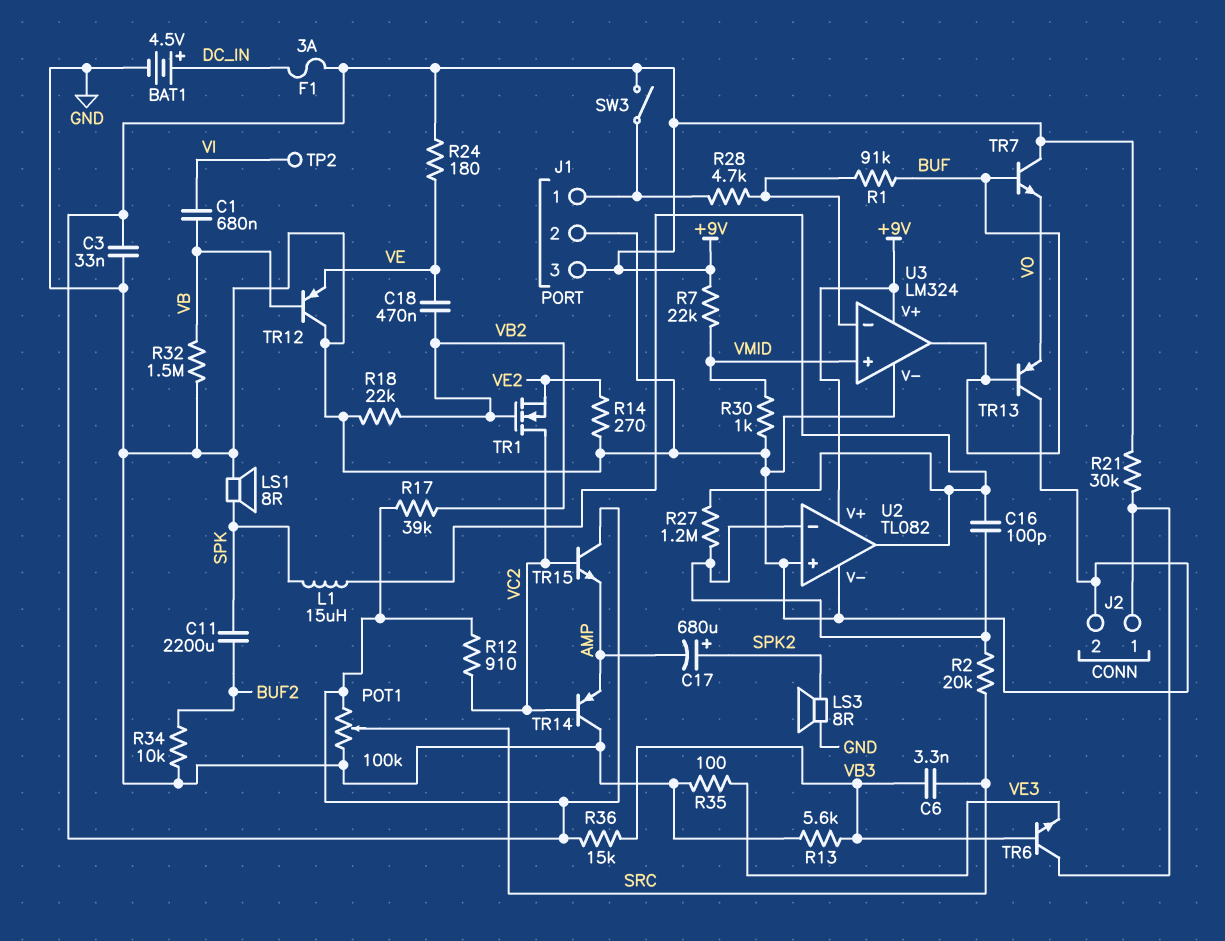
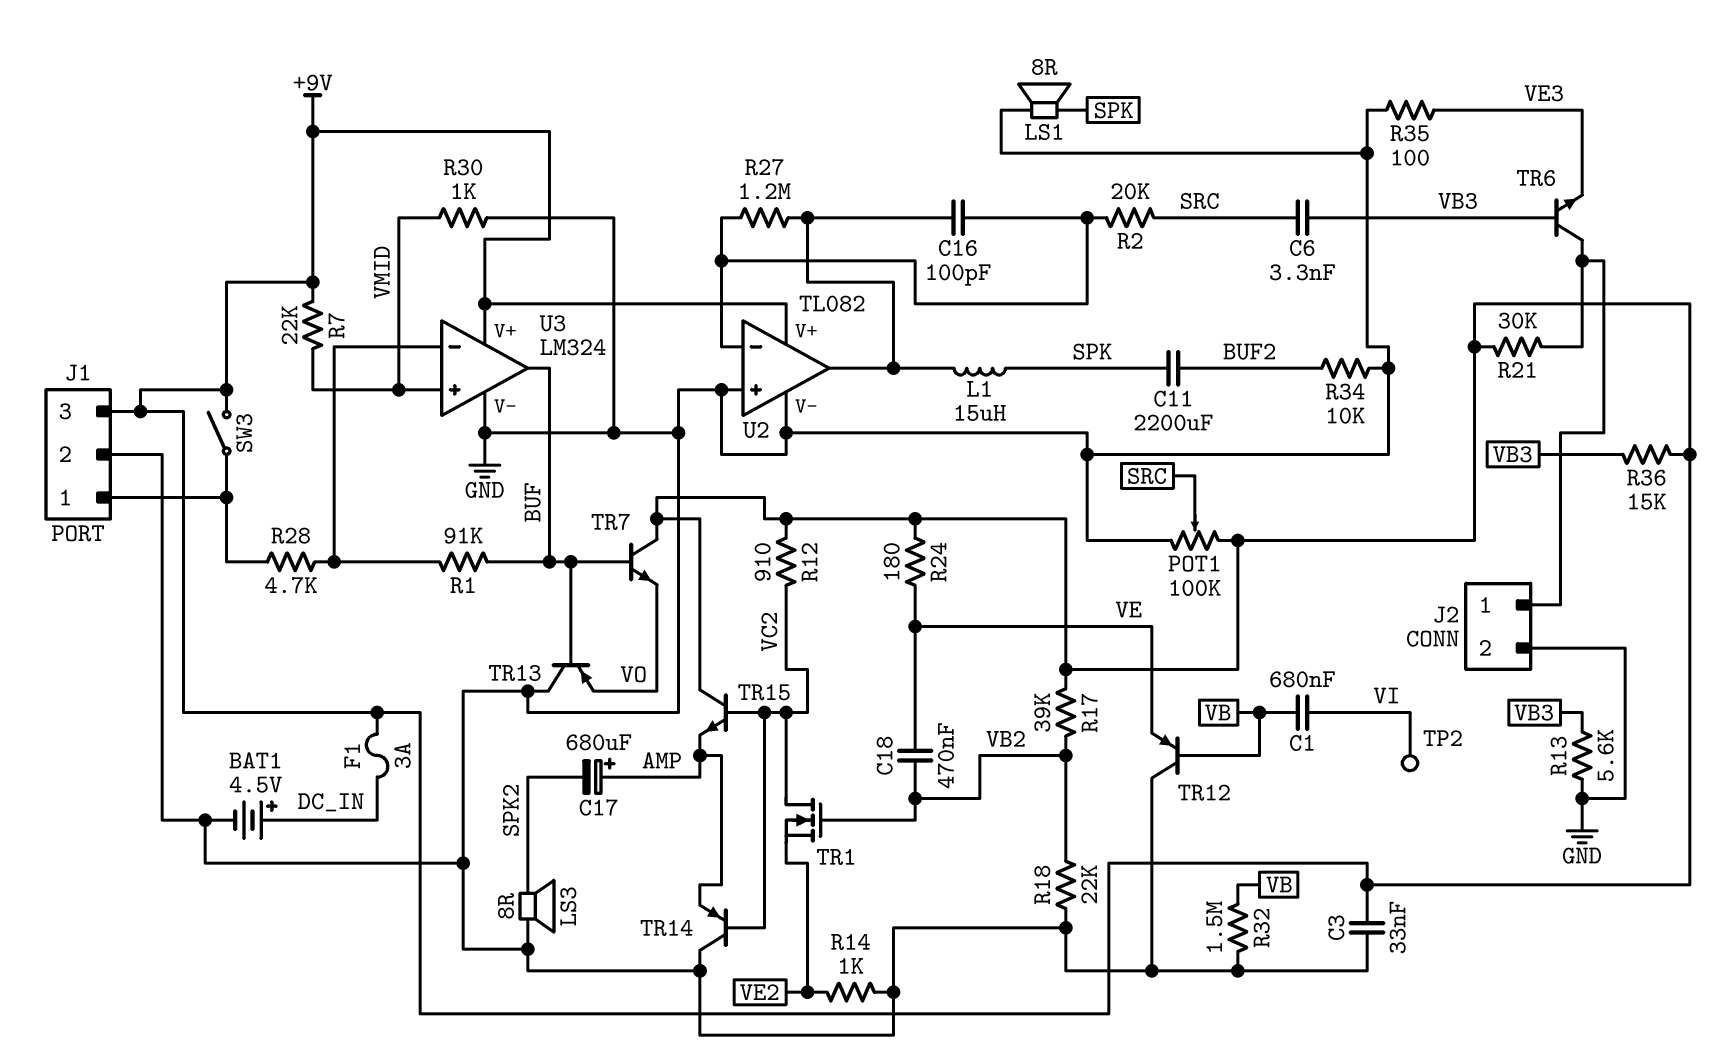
C17: 680uF (plus SPK2, minus AMP) -> 680uF (plus AMP, minus SPK2)
R14: 270 (GND, VE2) -> 1k (GND, VE2)

